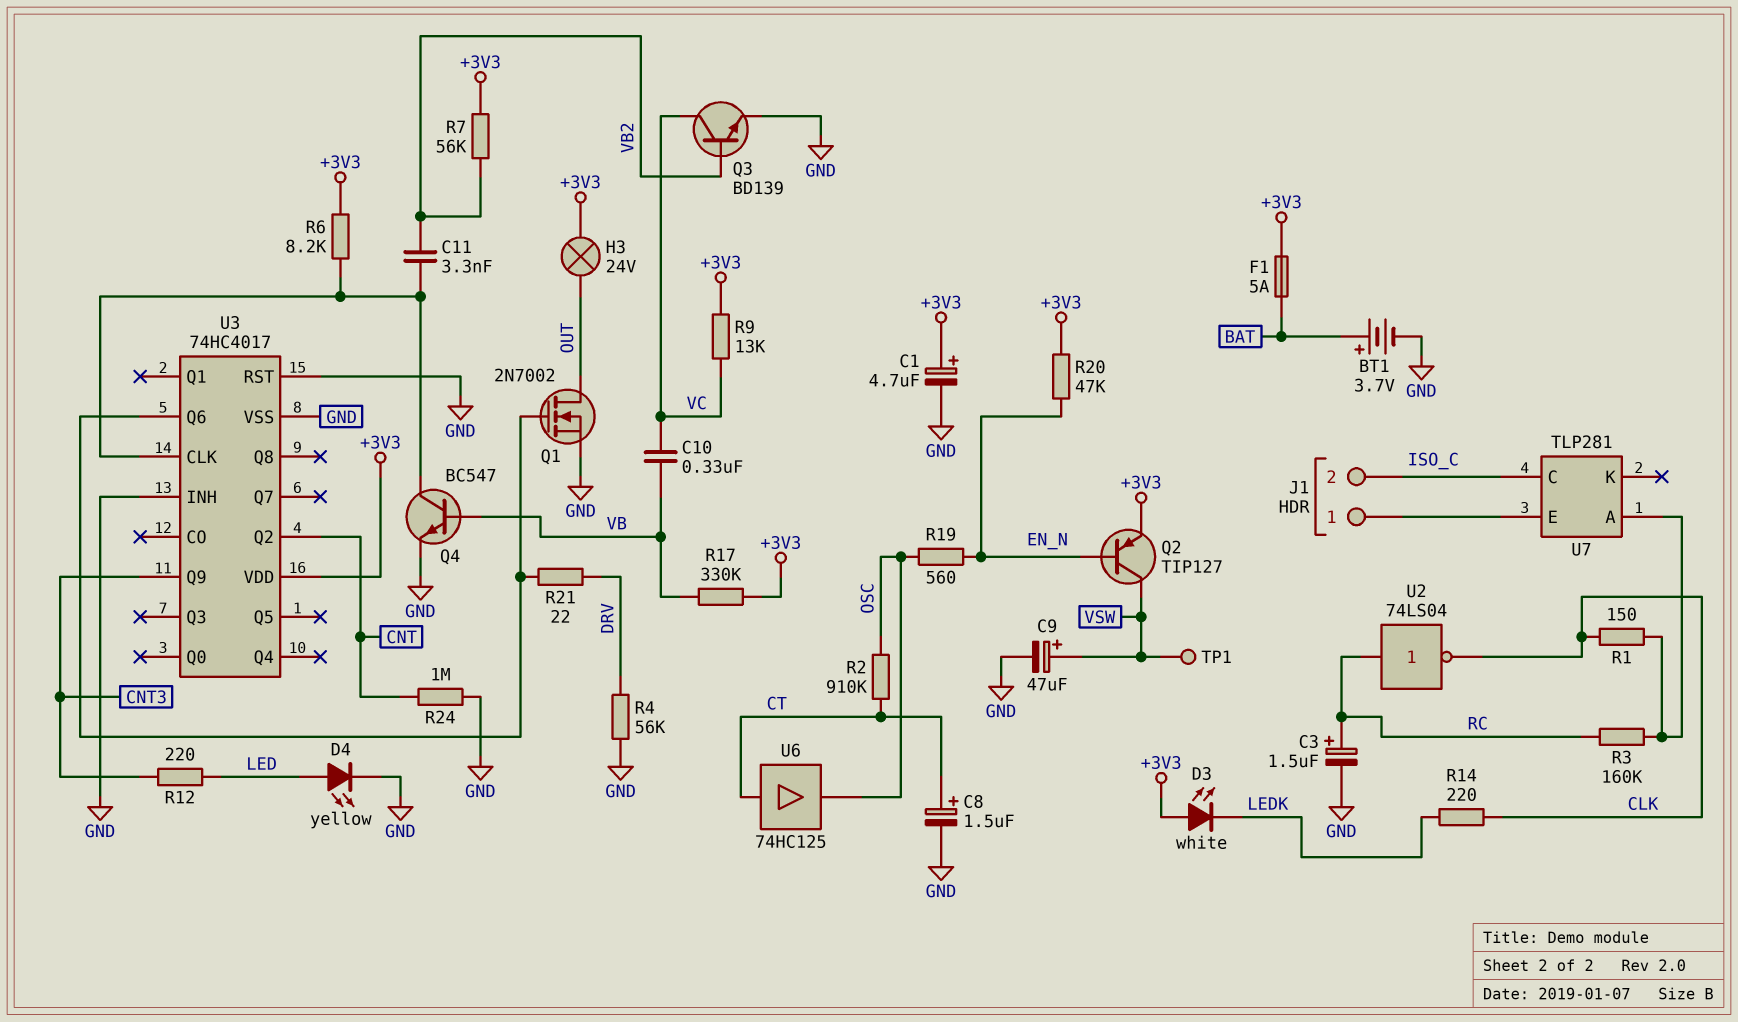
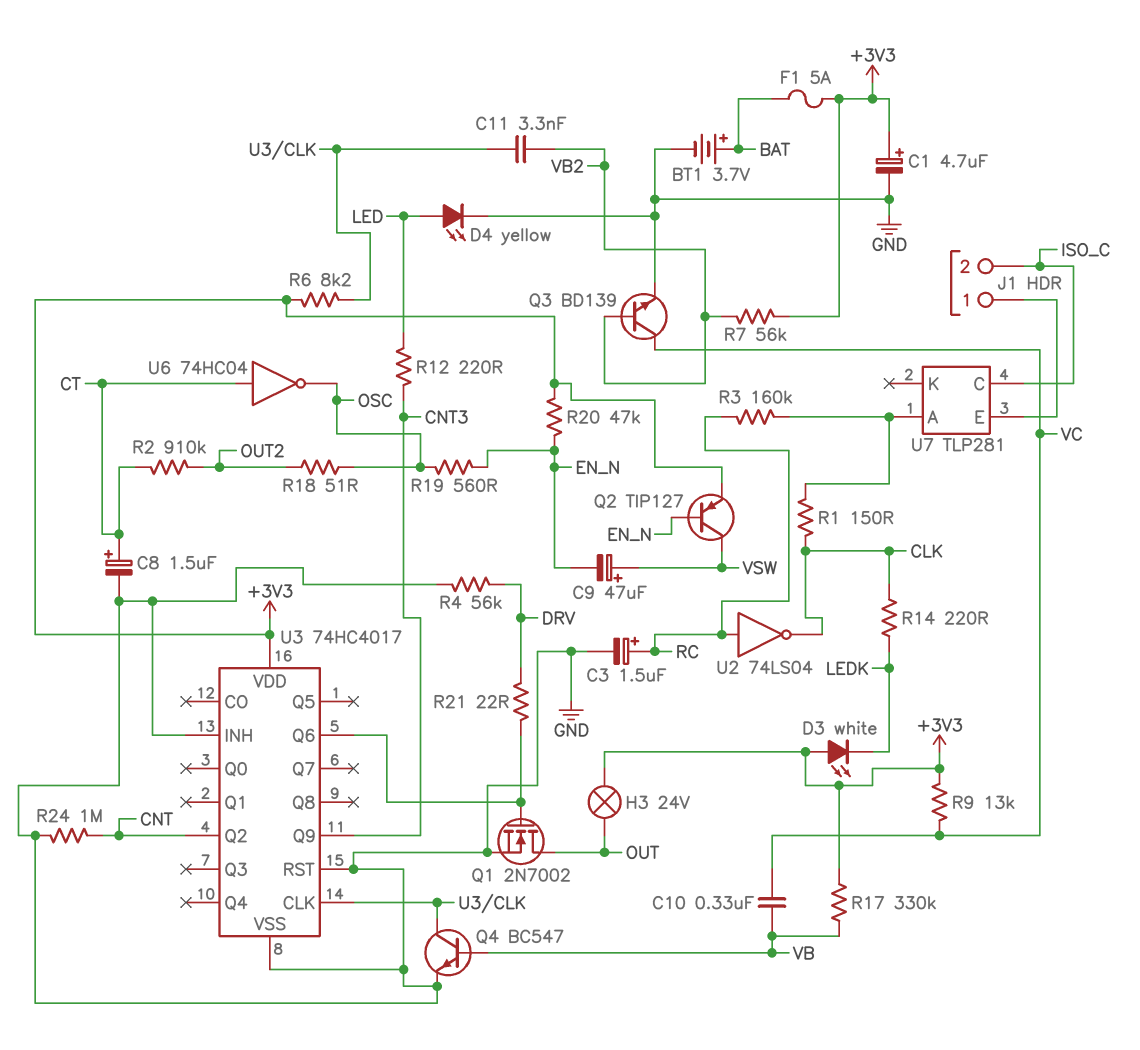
C9: 47uF (plus VSW, minus GND) -> 47uF (plus VSW, minus EN_N)
R2: 910k (CT, OSC) -> 910k (CT, OUT2)
R18: none -> 51 (OSC, OUT2)
TP1: test point (VSW) -> none
U6: buffer 74HC125 (in CT, out OSC) -> NOT 74HC04 (in CT, out OSC)

